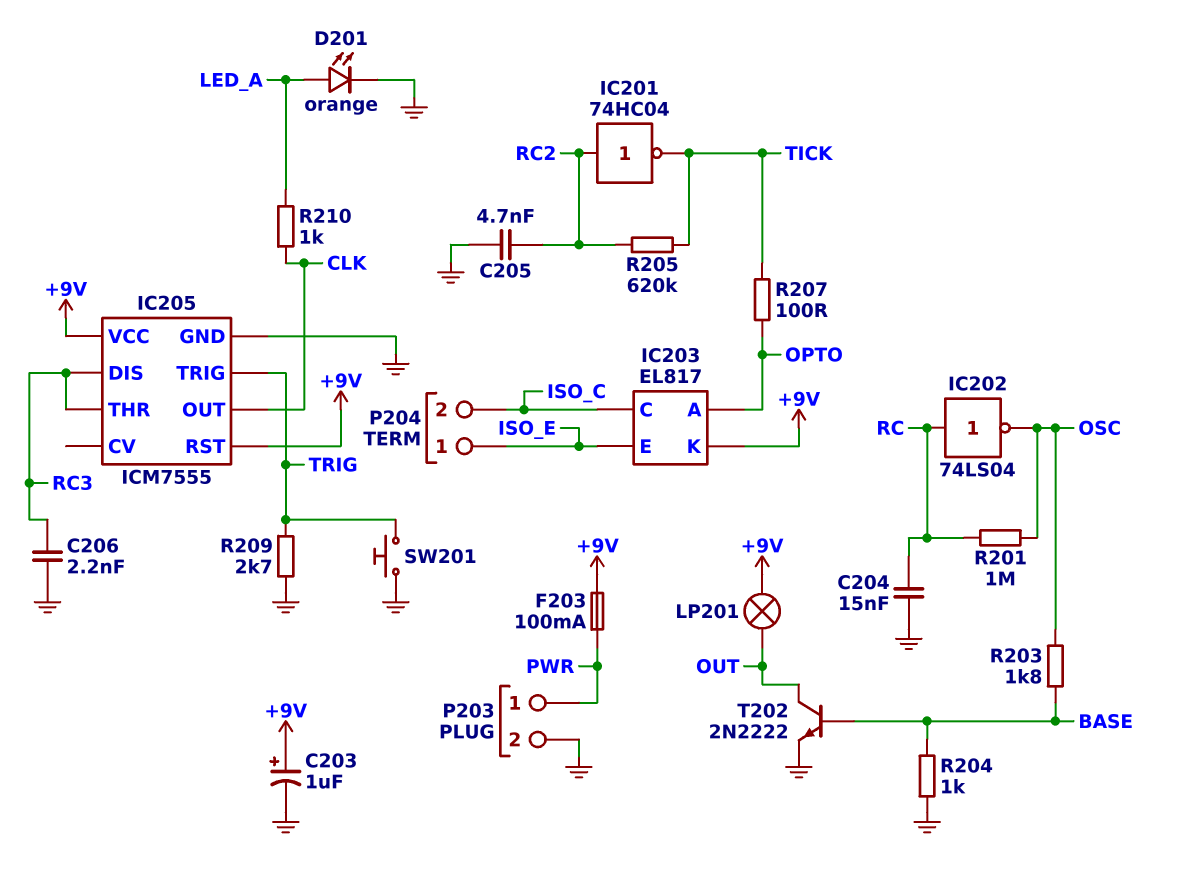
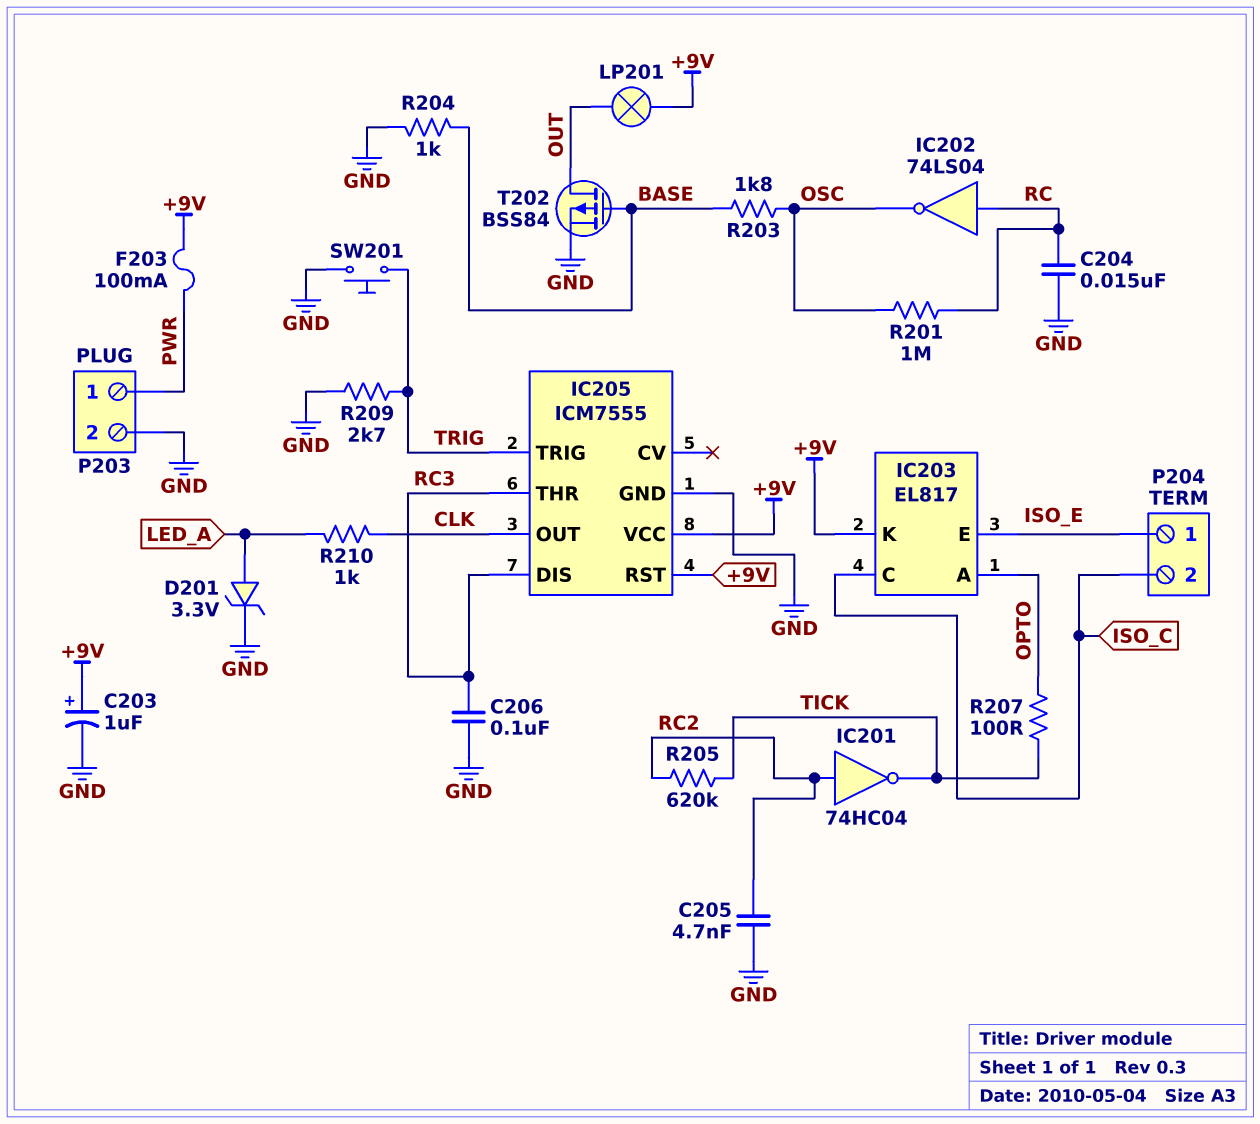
C206: 2.2nF (GND, RC3) -> 100nF (GND, RC3)
D201: LED orange (A LED_A, K GND) -> zener 3.3V (A LED_A, K GND)
T202: NPN 2N2222 (B BASE, C OUT, E GND) -> PMOS BSS84 (G BASE, D OUT, S GND)

